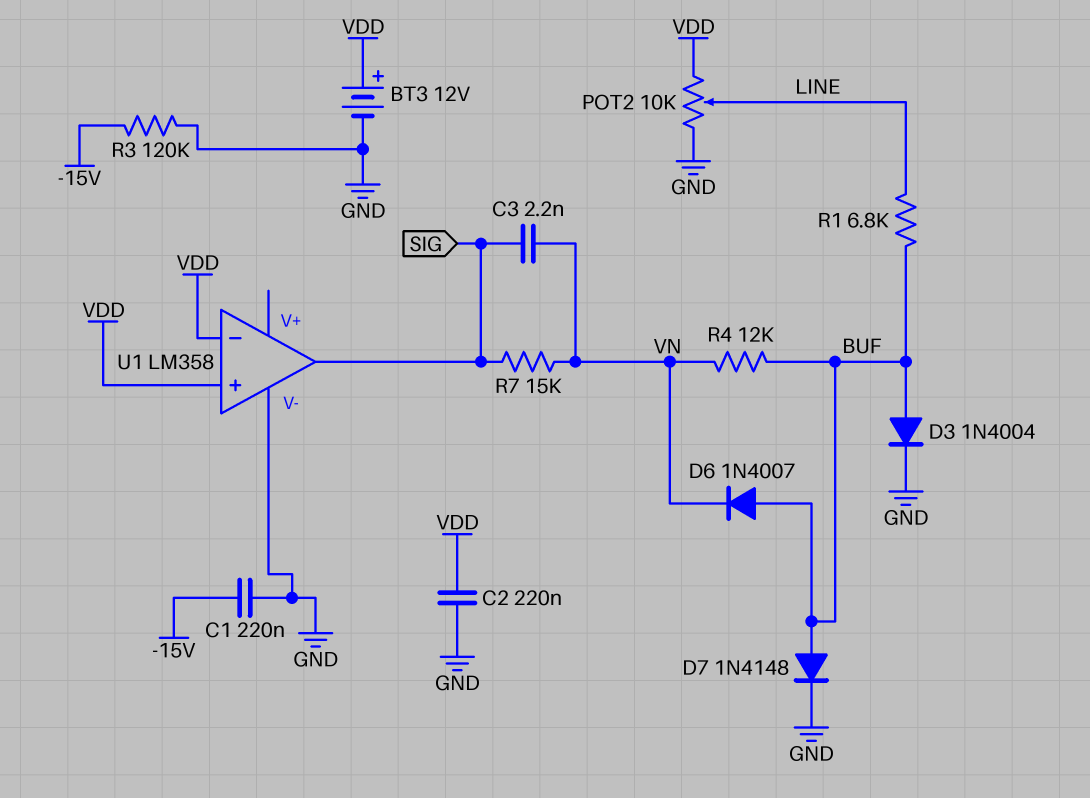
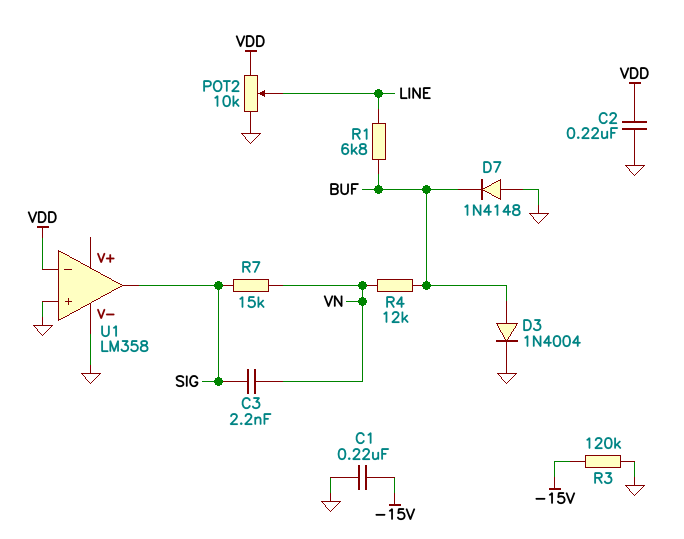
BT3: 12V (plus VDD, minus GND) -> none
D6: diode 1N4007 (A BUF, K VN) -> none
D7: diode 1N4148 (A BUF, K GND) -> diode 1N4148 (A GND, K BUF)
U1 pin in+: VDD -> GND

